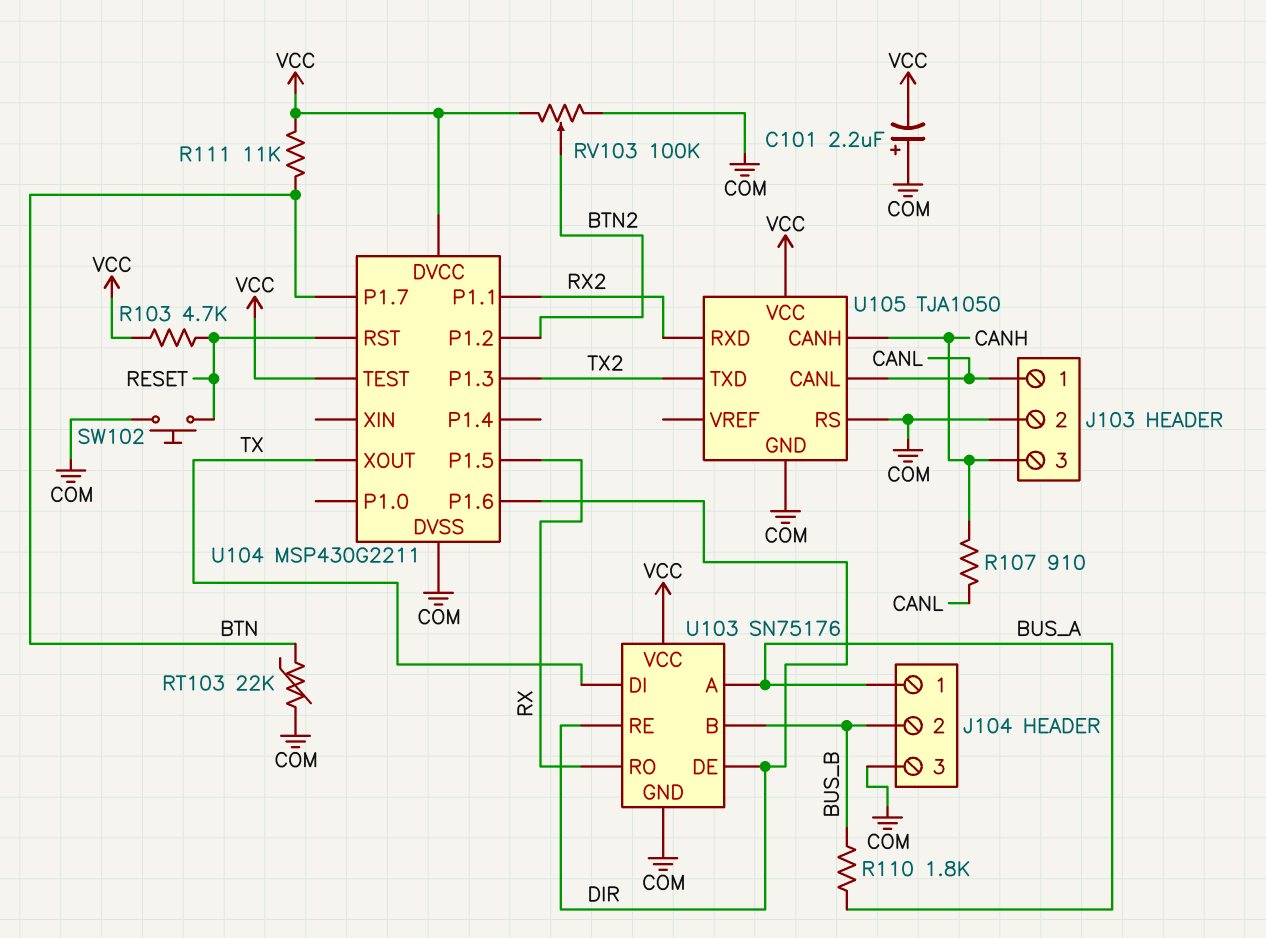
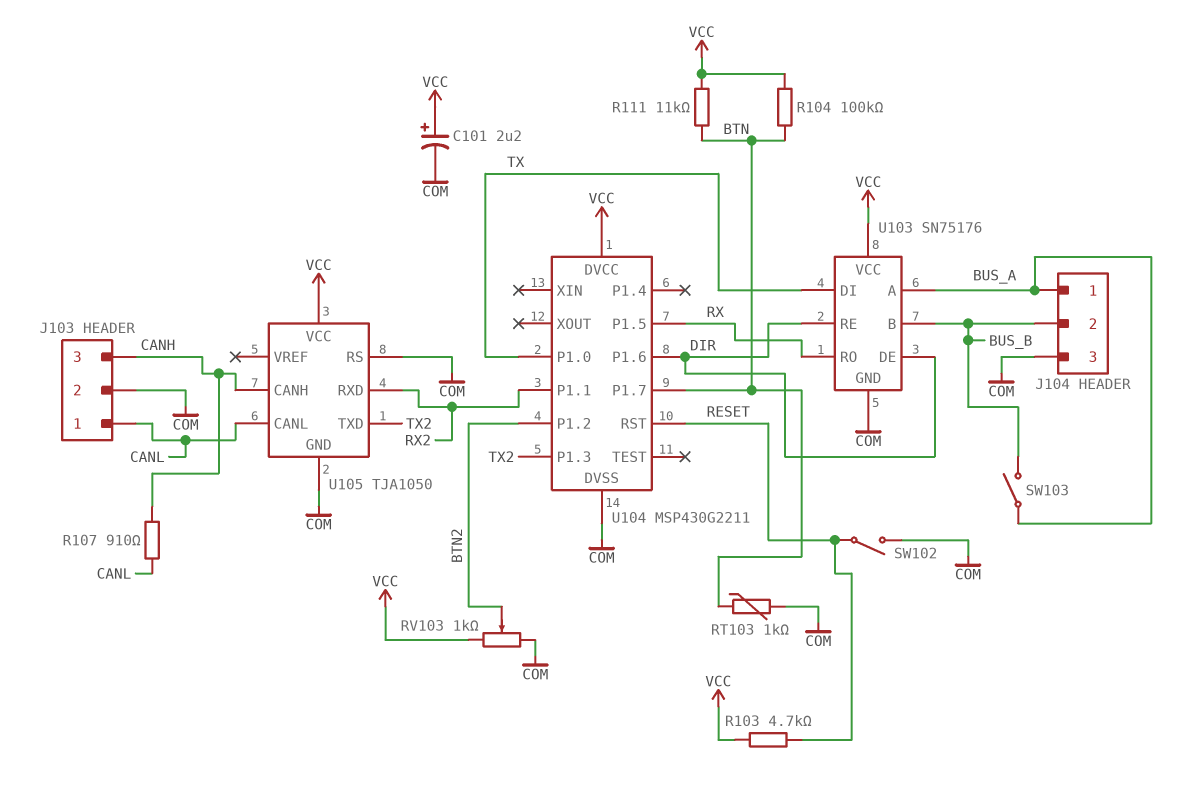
C101: 2.2uF (plus COM, minus VCC) -> 2.2uF (plus VCC, minus COM)
R104: none -> 100k (BTN, VCC)
R110: 1.8k (BUS_A, BUS_B) -> none
RT103: 22k (BTN, COM) -> 1k (BTN, COM)
RV103: 100k (COM, VCC, wiper BTN2) -> 1k (COM, VCC, wiper BTN2)
SW102: button (COM, RESET) -> switch (COM, RESET)
SW103: none -> switch (BUS_A, BUS_B)
U104 pin P1.0: none -> TX
U104 pin TEST: VCC -> none
U104 pin XOUT: TX -> none

